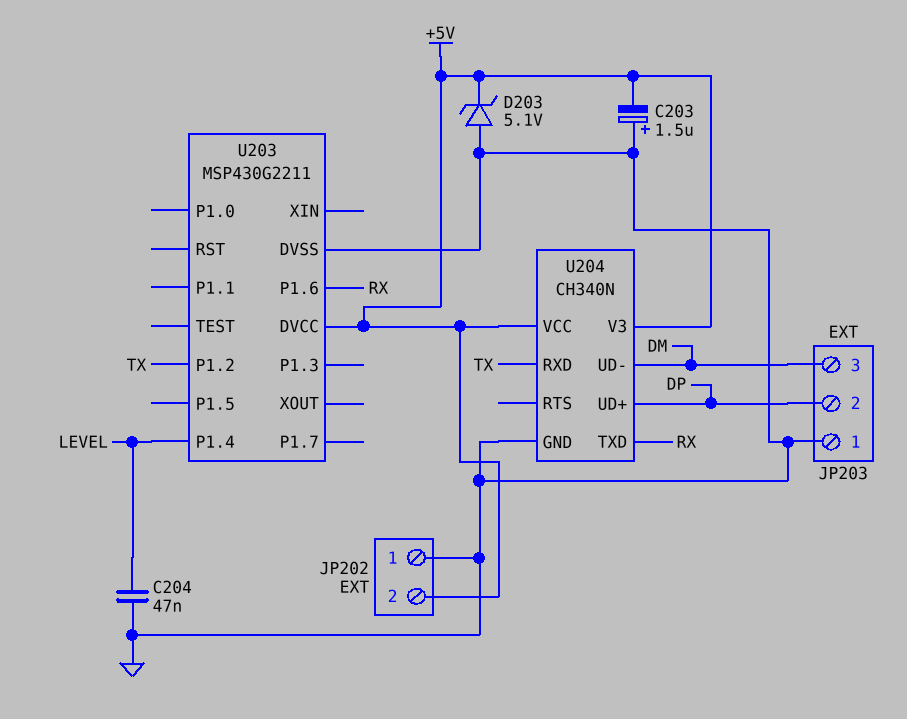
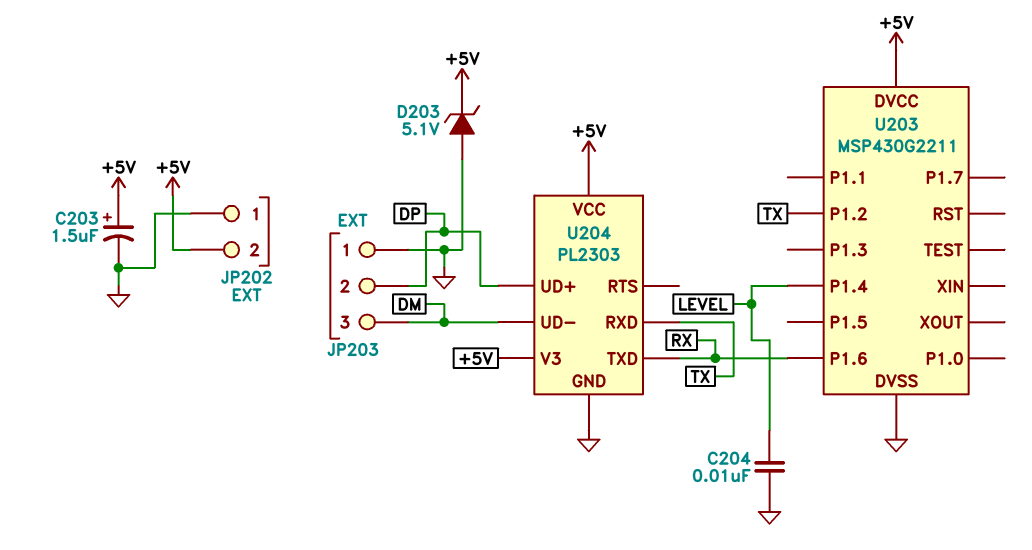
C203: 1.5uF (plus GND, minus +5V) -> 1.5uF (plus +5V, minus GND)
C204: 47nF (GND, LEVEL) -> 10nF (GND, LEVEL)
U204: CH340N -> PL2303

